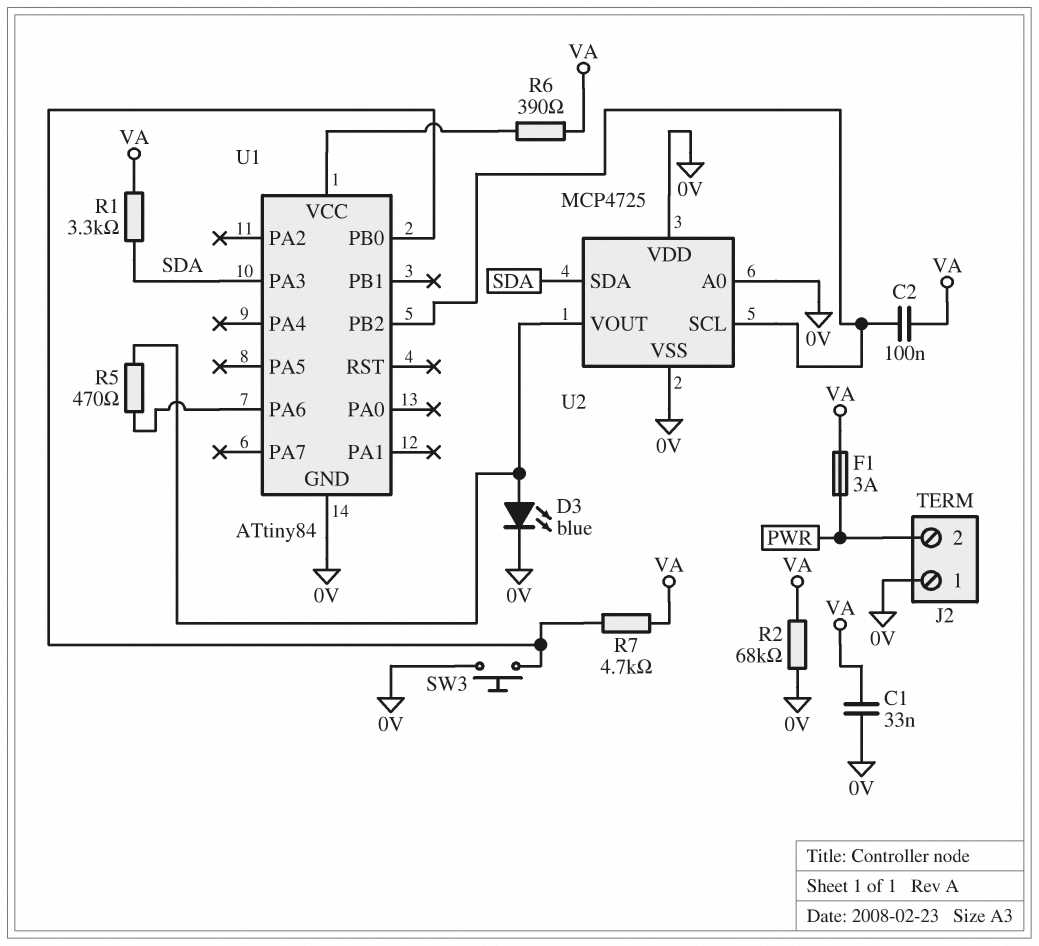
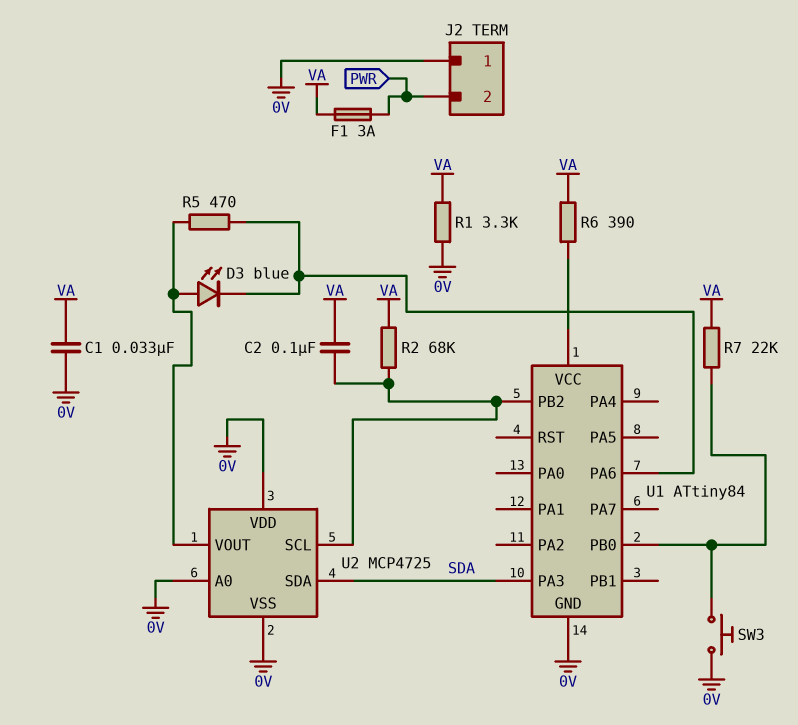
D3: LED blue (A U2/VOUT, K 0V) -> LED blue (A U2/VOUT, K U1/PA6)
R1: 3.3k (SDA, VA) -> 3.3k (0V, VA)
R2: 68k (0V, VA) -> 68k (U1/PB2, VA)
R7: 4.7k (U1/PB0, VA) -> 22k (U1/PB0, VA)

